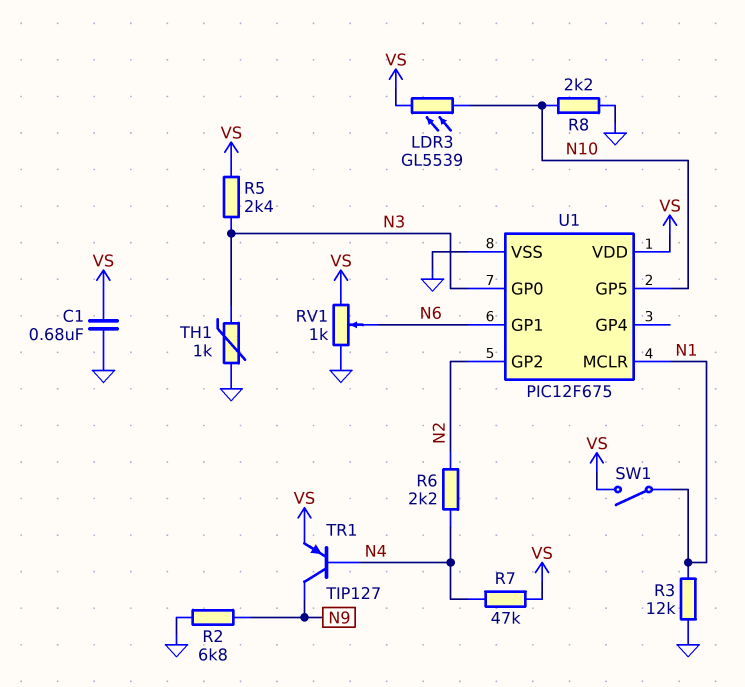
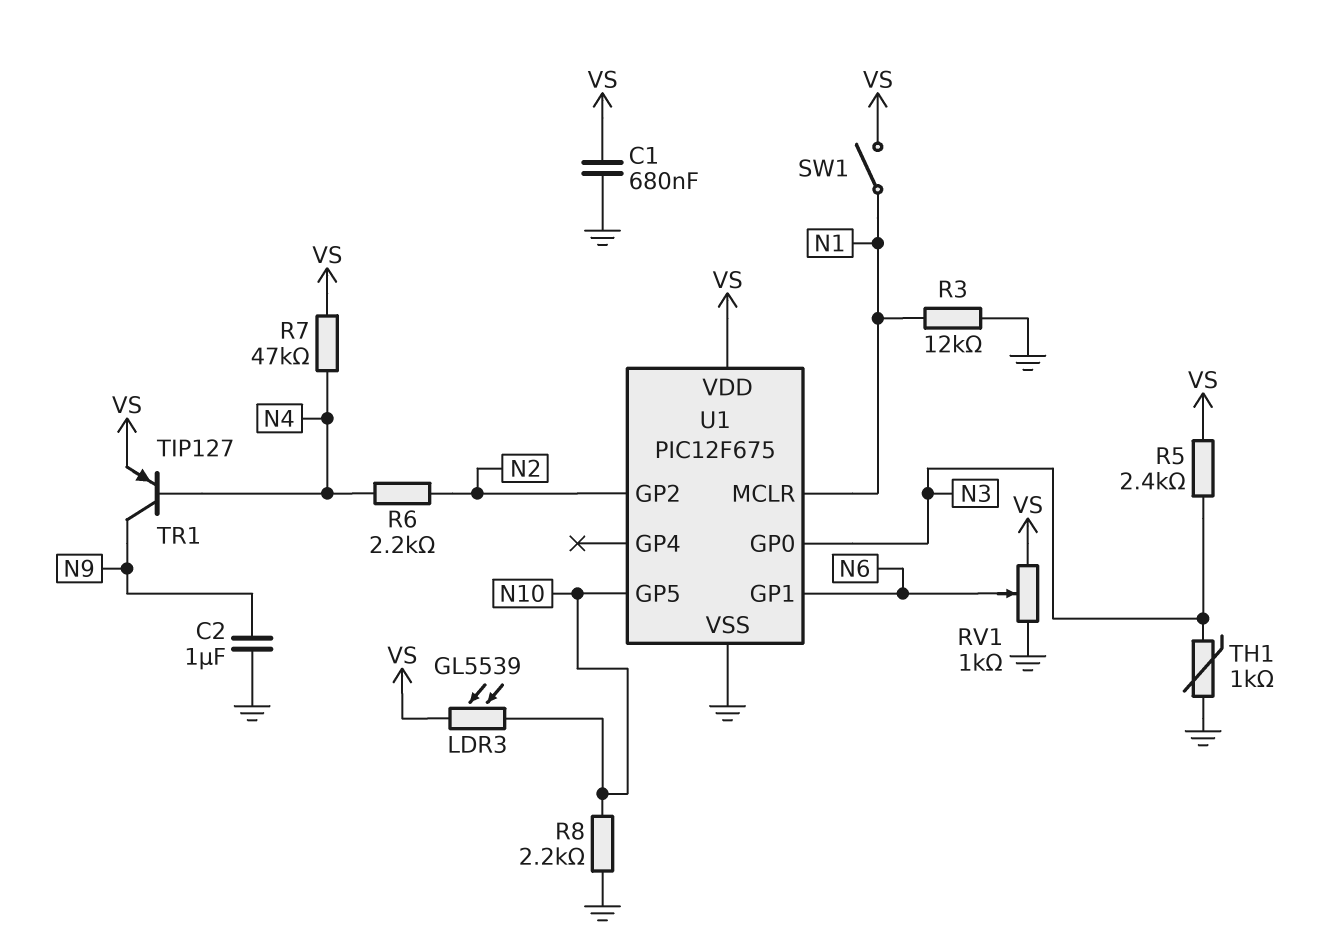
C2: none -> 1uF (GND, N9)
R2: 6.8k (GND, N9) -> none

